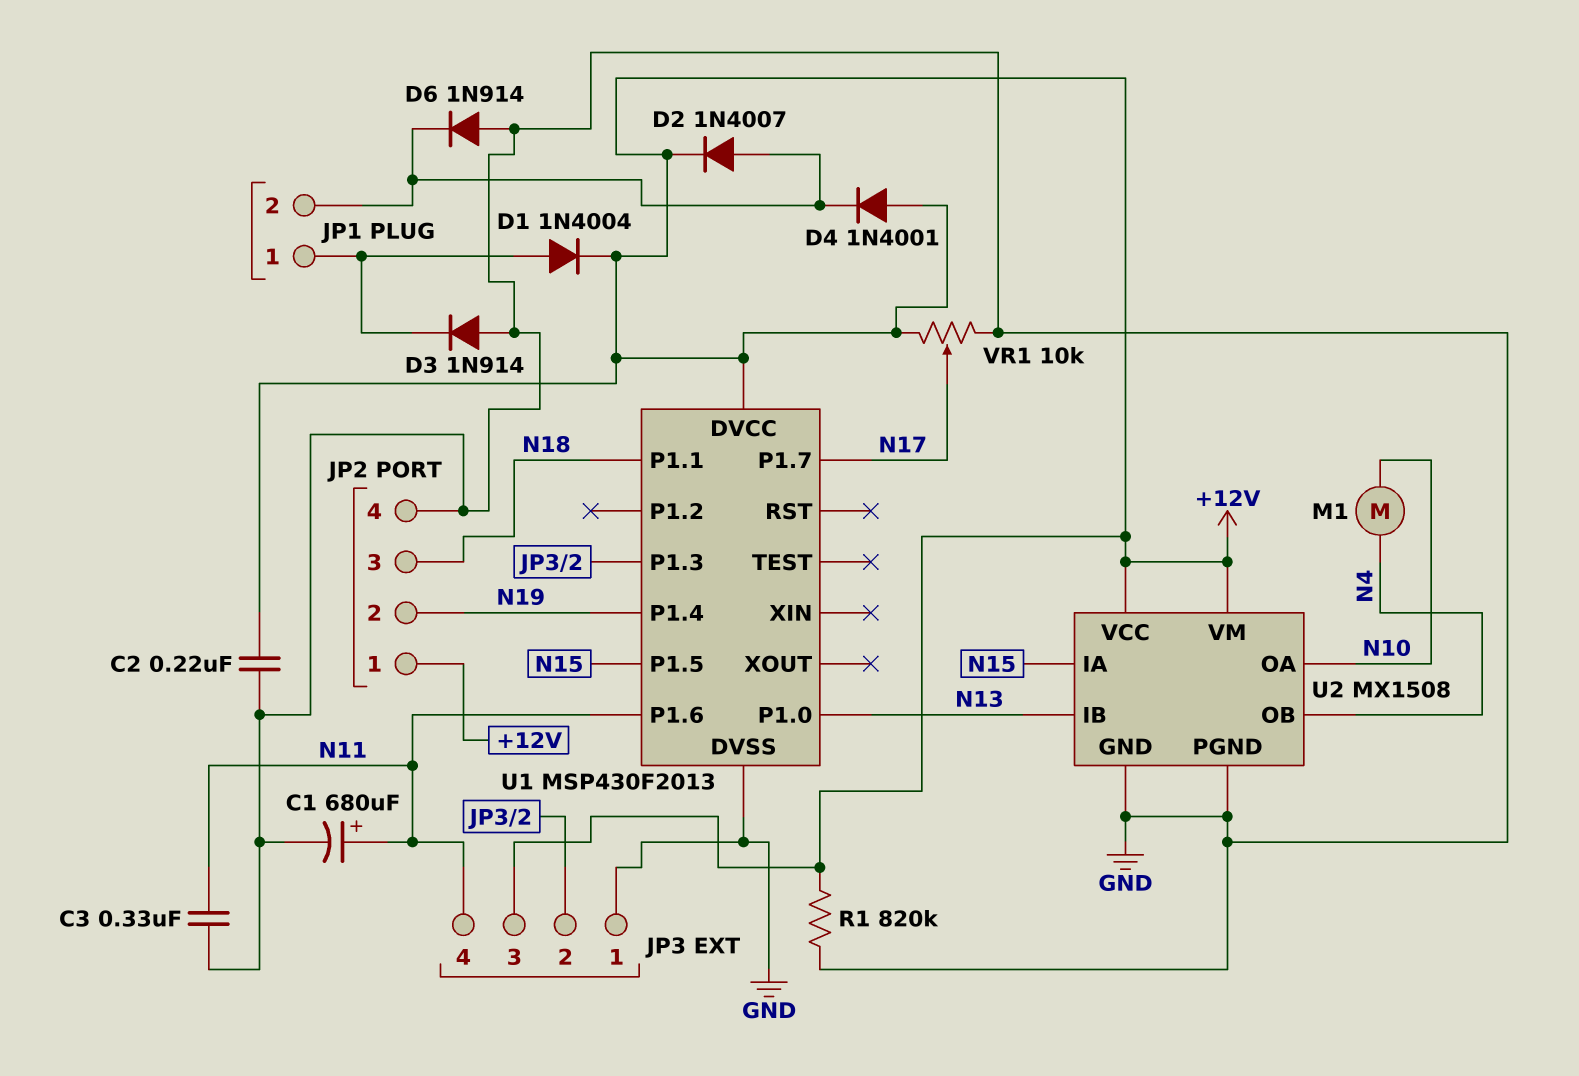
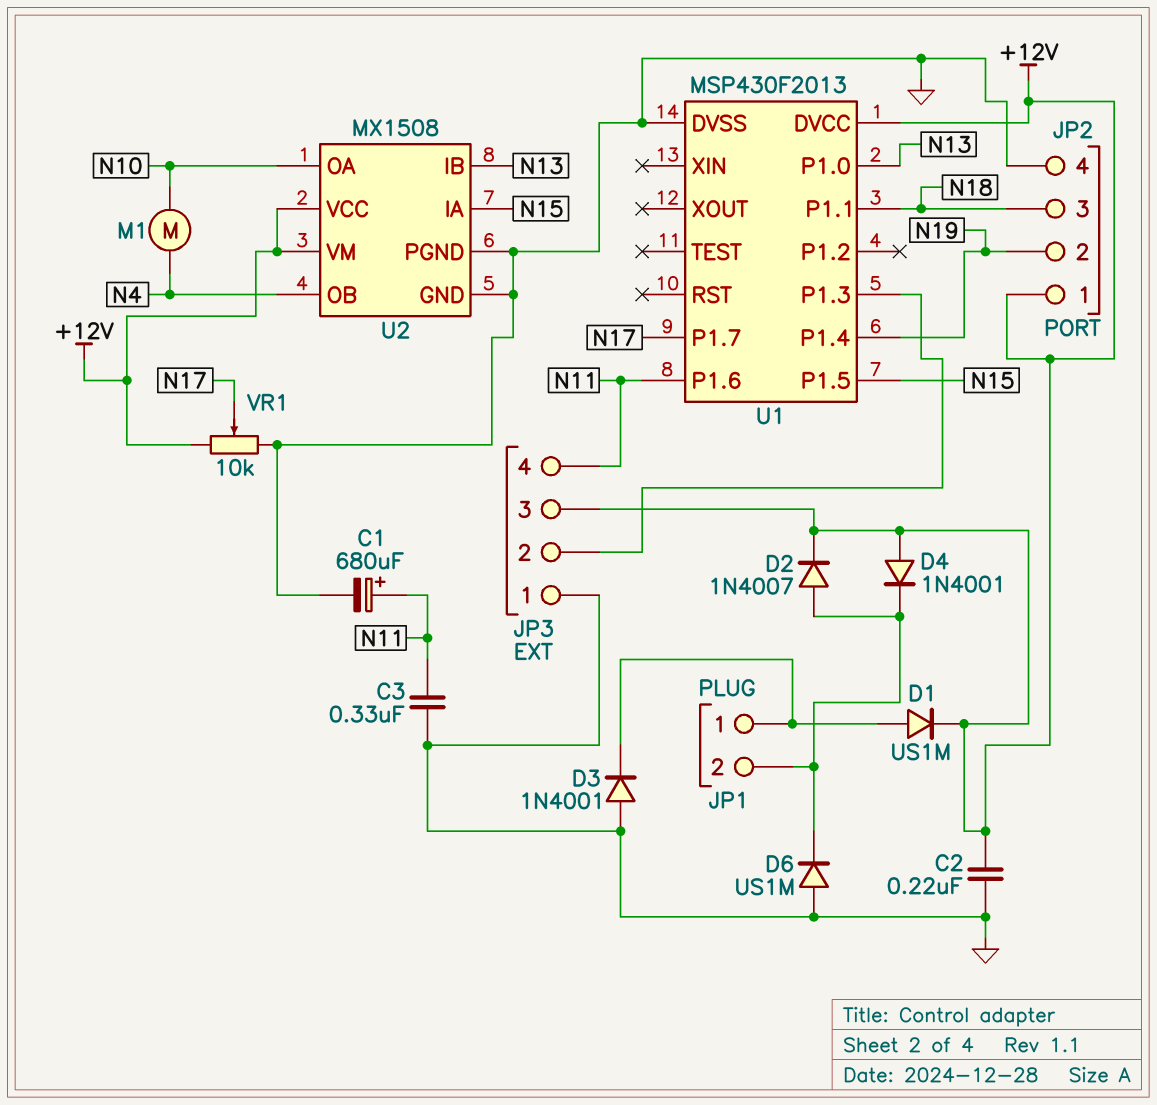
D1: diode 1N4004 (A JP1/1, K +12V) -> diode US1M (A JP1/1, K +12V)
D3: diode 1N914 (A GND, K JP1/1) -> diode 1N4001 (A GND, K JP1/1)
D6: diode 1N914 (A GND, K JP1/2) -> diode US1M (A GND, K JP1/2)
R1: 820k (+12V, GND) -> none

